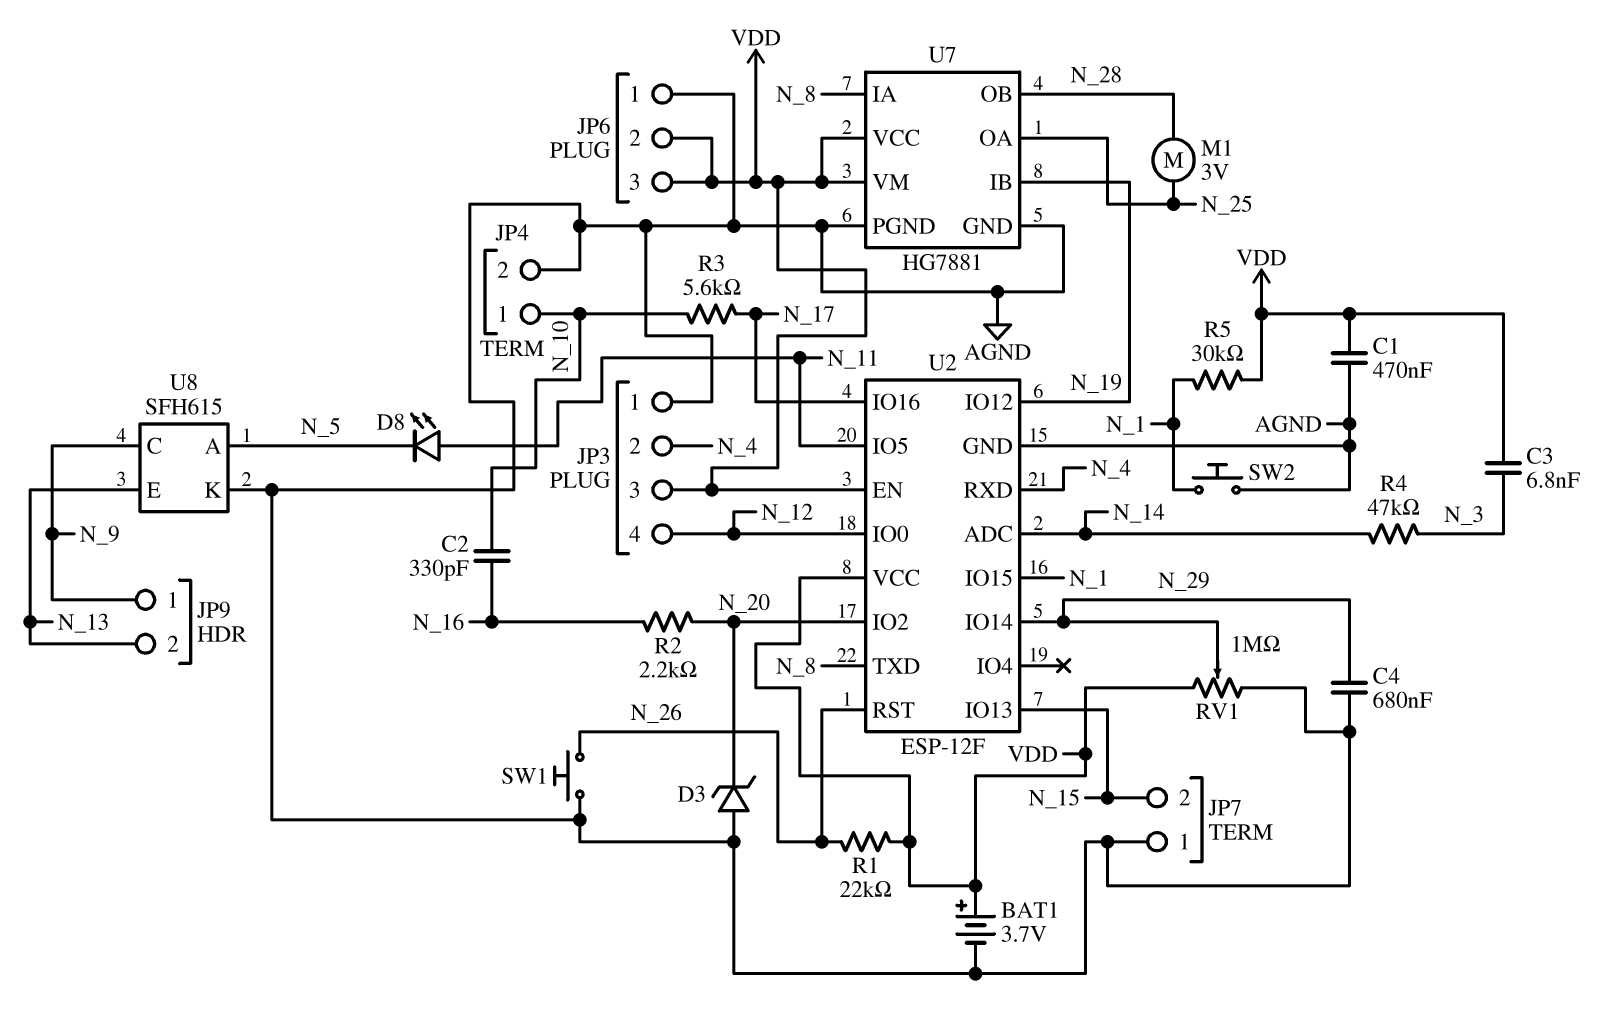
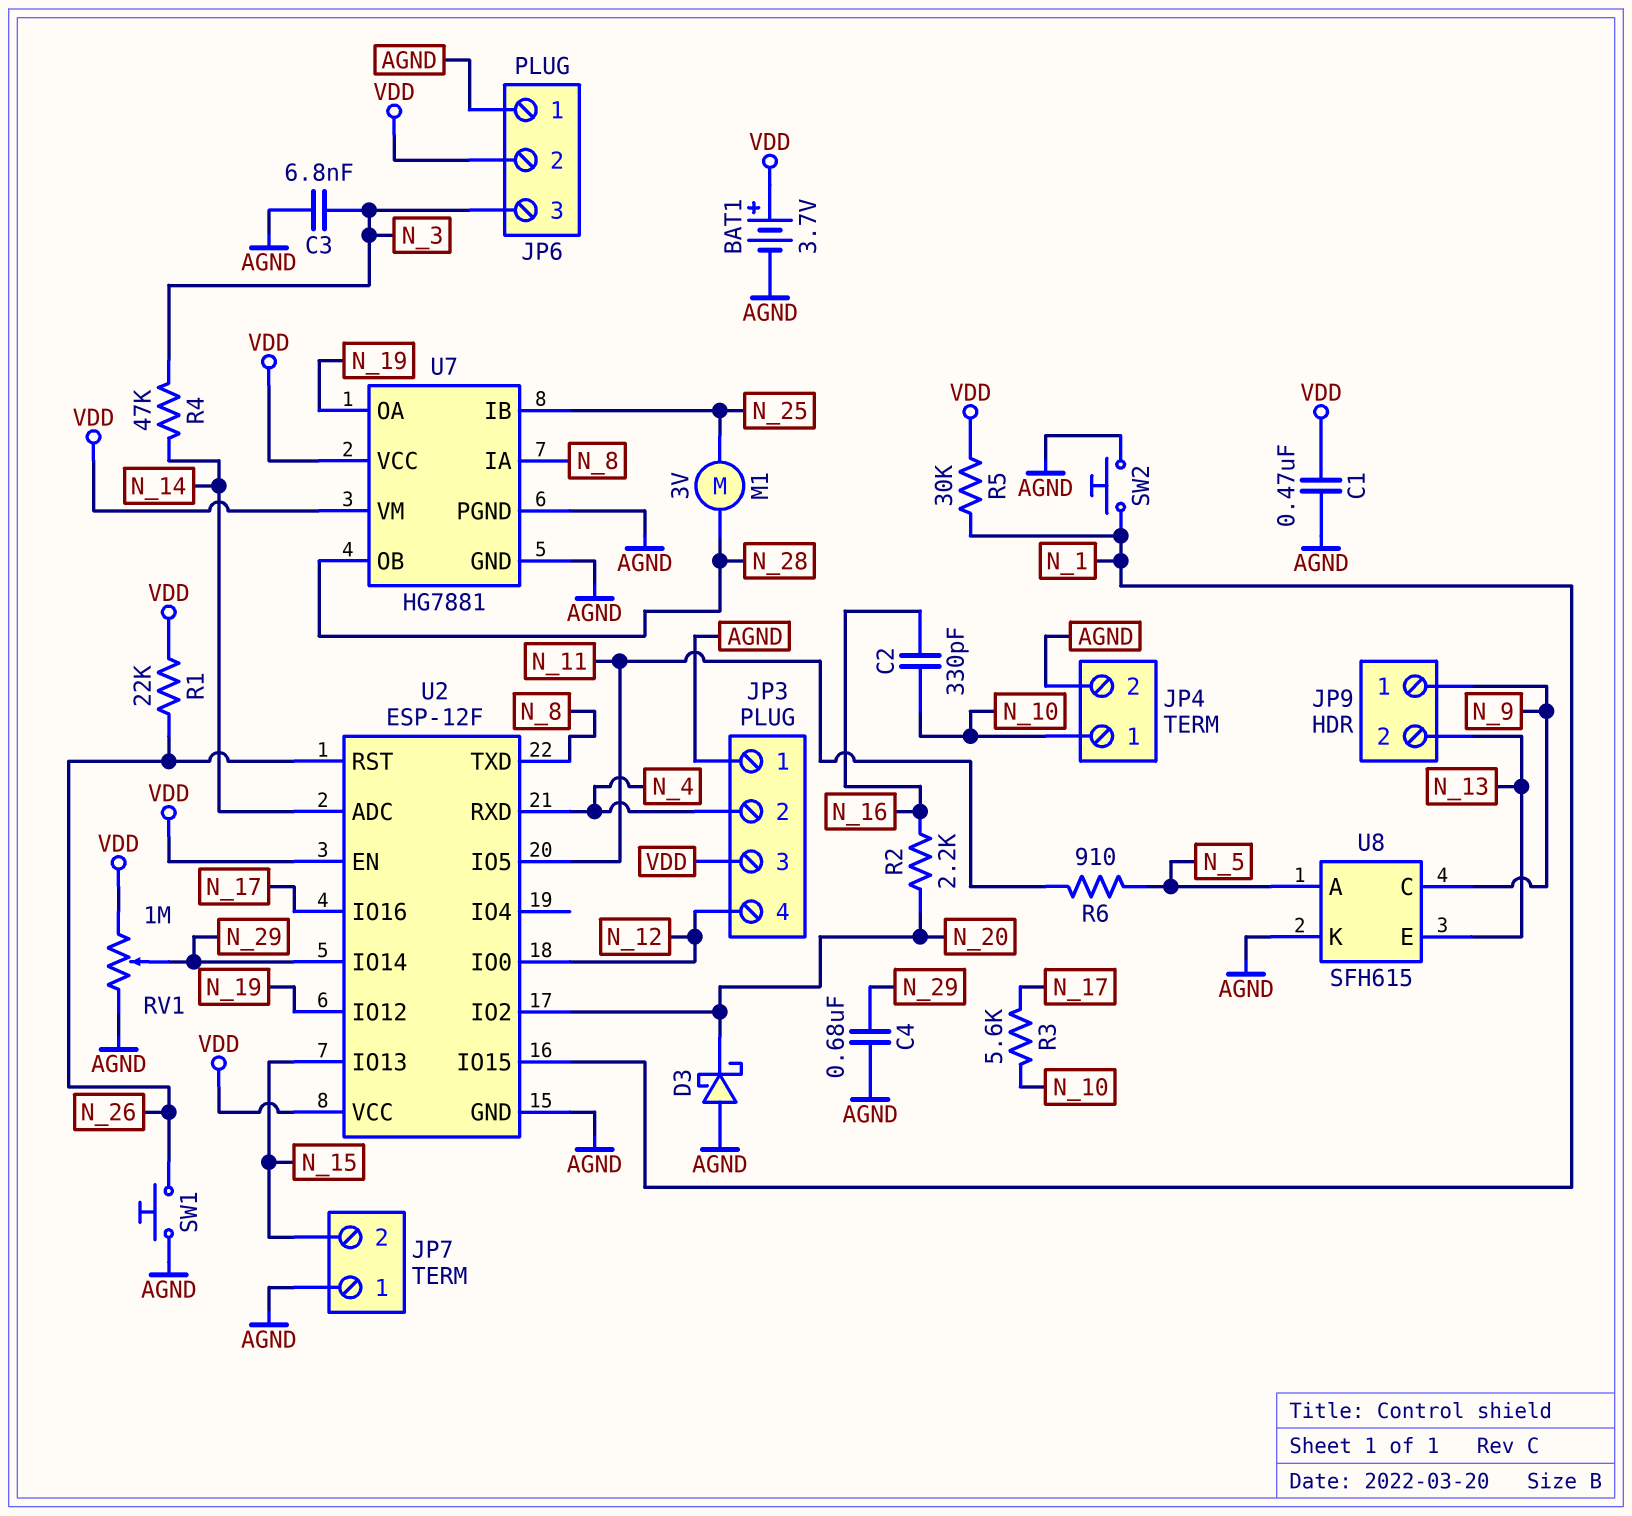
C3: 6.8nF (N_3, VDD) -> 6.8nF (AGND, N_3)
D3: zener (A AGND, K N_20) -> schottky (A AGND, K N_20)
D8: LED (A N_11, K N_5) -> none
JP6 pin 3: VDD -> N_3
R6: none -> 910 (N_5, N_11)
U7 pin IB: N_19 -> N_25
U7 pin OA: N_25 -> N_19

